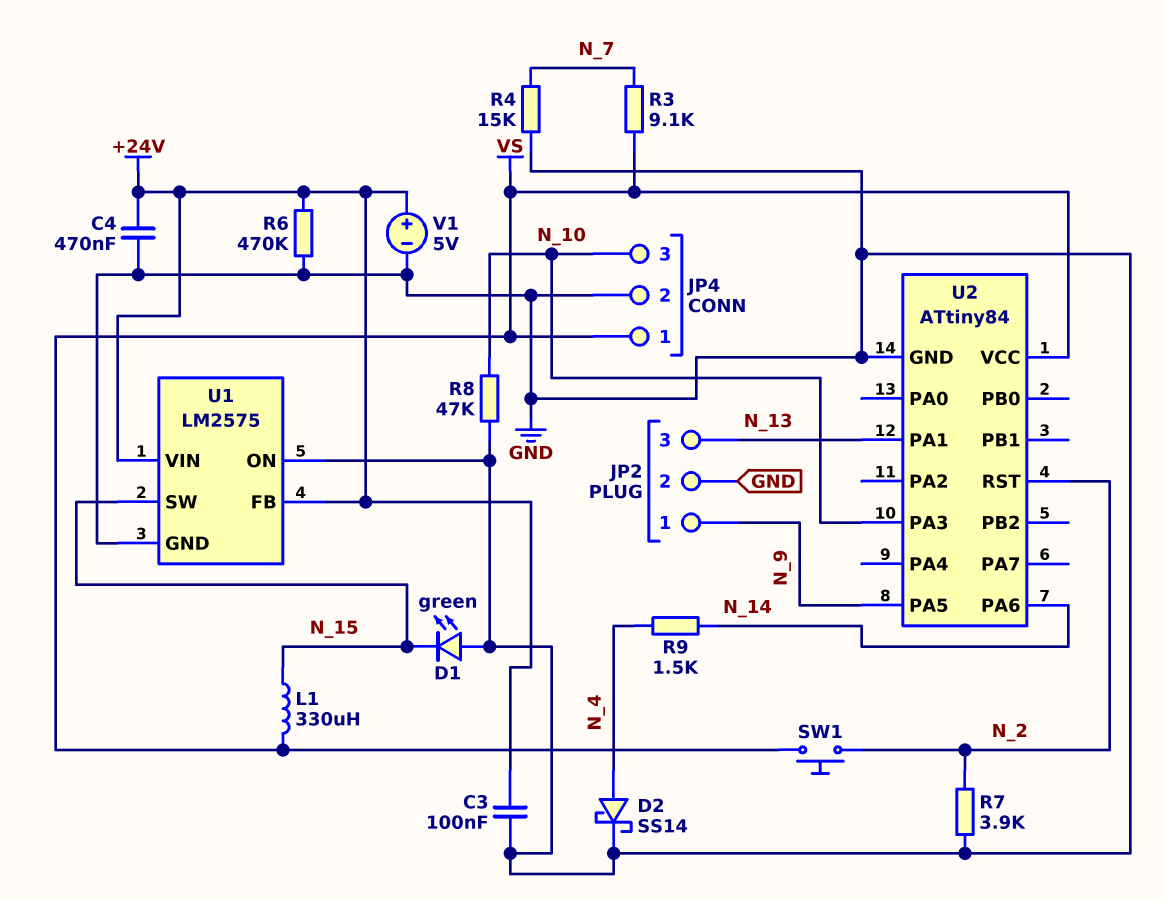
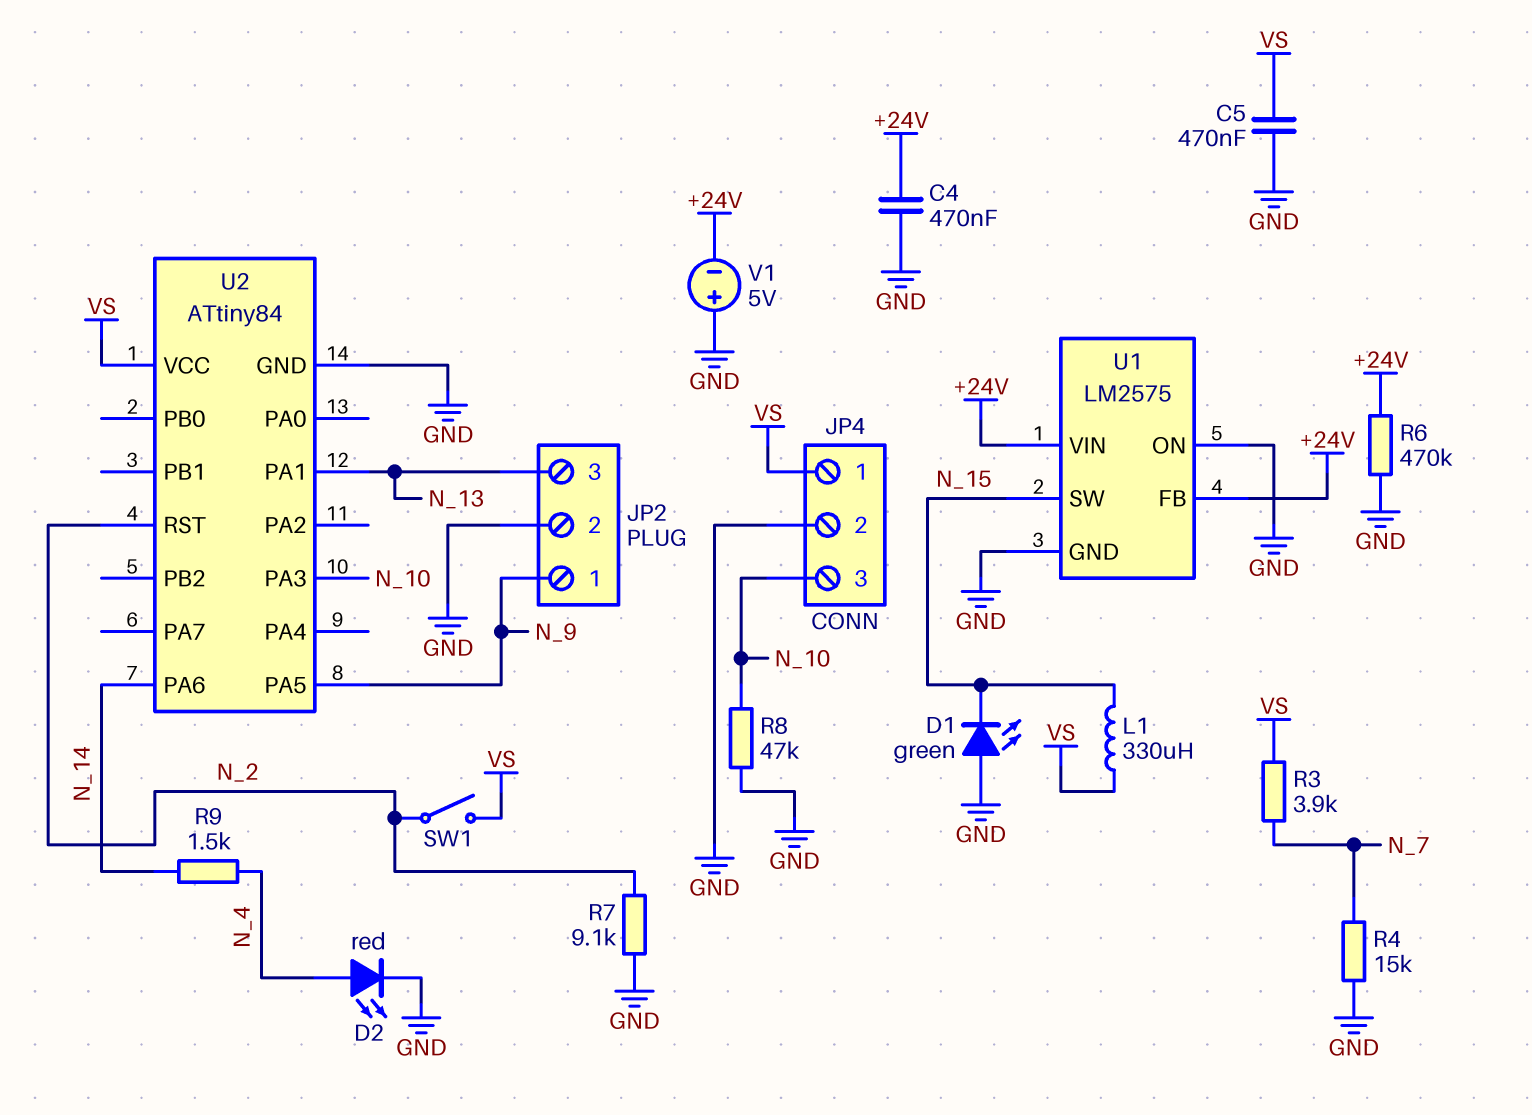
C3: 100nF (+24V, GND) -> none
C5: none -> 470nF (GND, VS)
D2: schottky SS14 (A N_4, K GND) -> LED red (A N_4, K GND)
R3: 9.1k (N_7, VS) -> 3.9k (N_7, VS)
R7: 3.9k (GND, N_2) -> 9.1k (GND, N_2)
SW1: button (N_2, VS) -> switch (N_2, VS)
V1: 5V (plus +24V, minus GND) -> 5V (plus GND, minus +24V)

